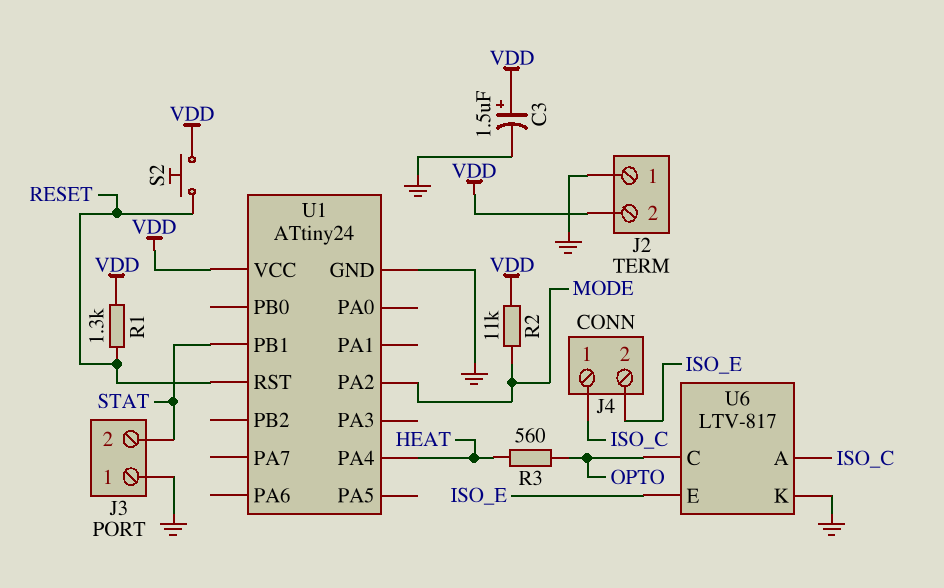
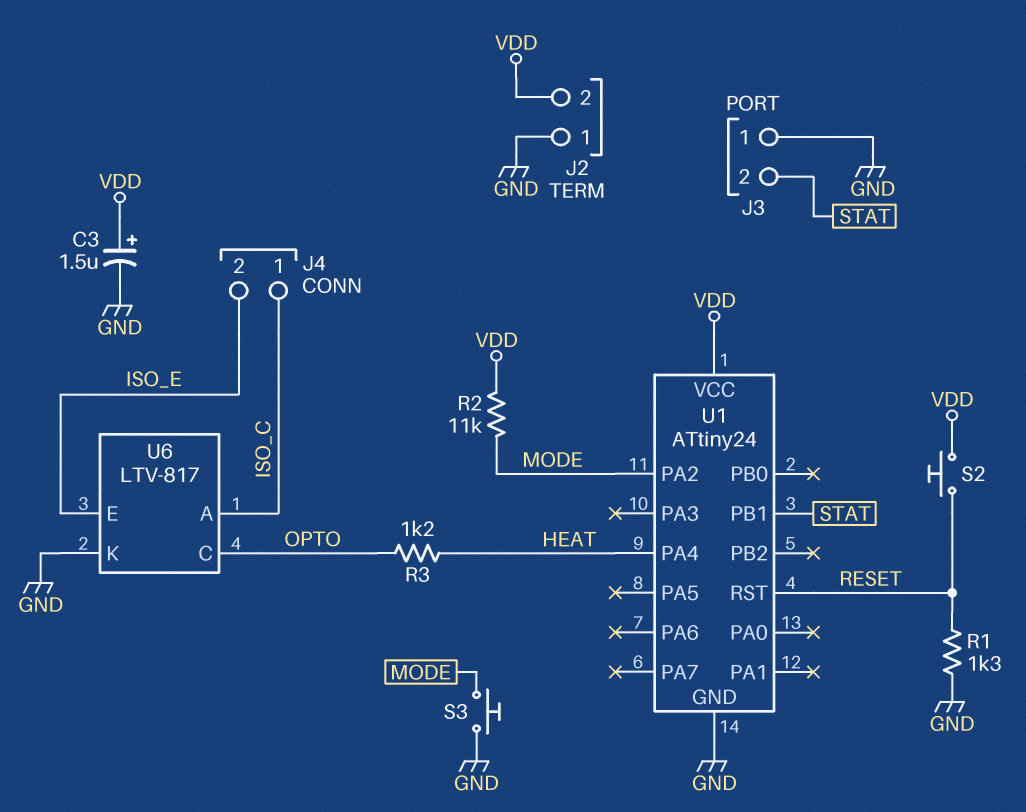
R1: 1.3k (RESET, VDD) -> 1.3k (GND, RESET)
R3: 560 (HEAT, OPTO) -> 1.2k (HEAT, OPTO)
S3: none -> button (GND, MODE)

